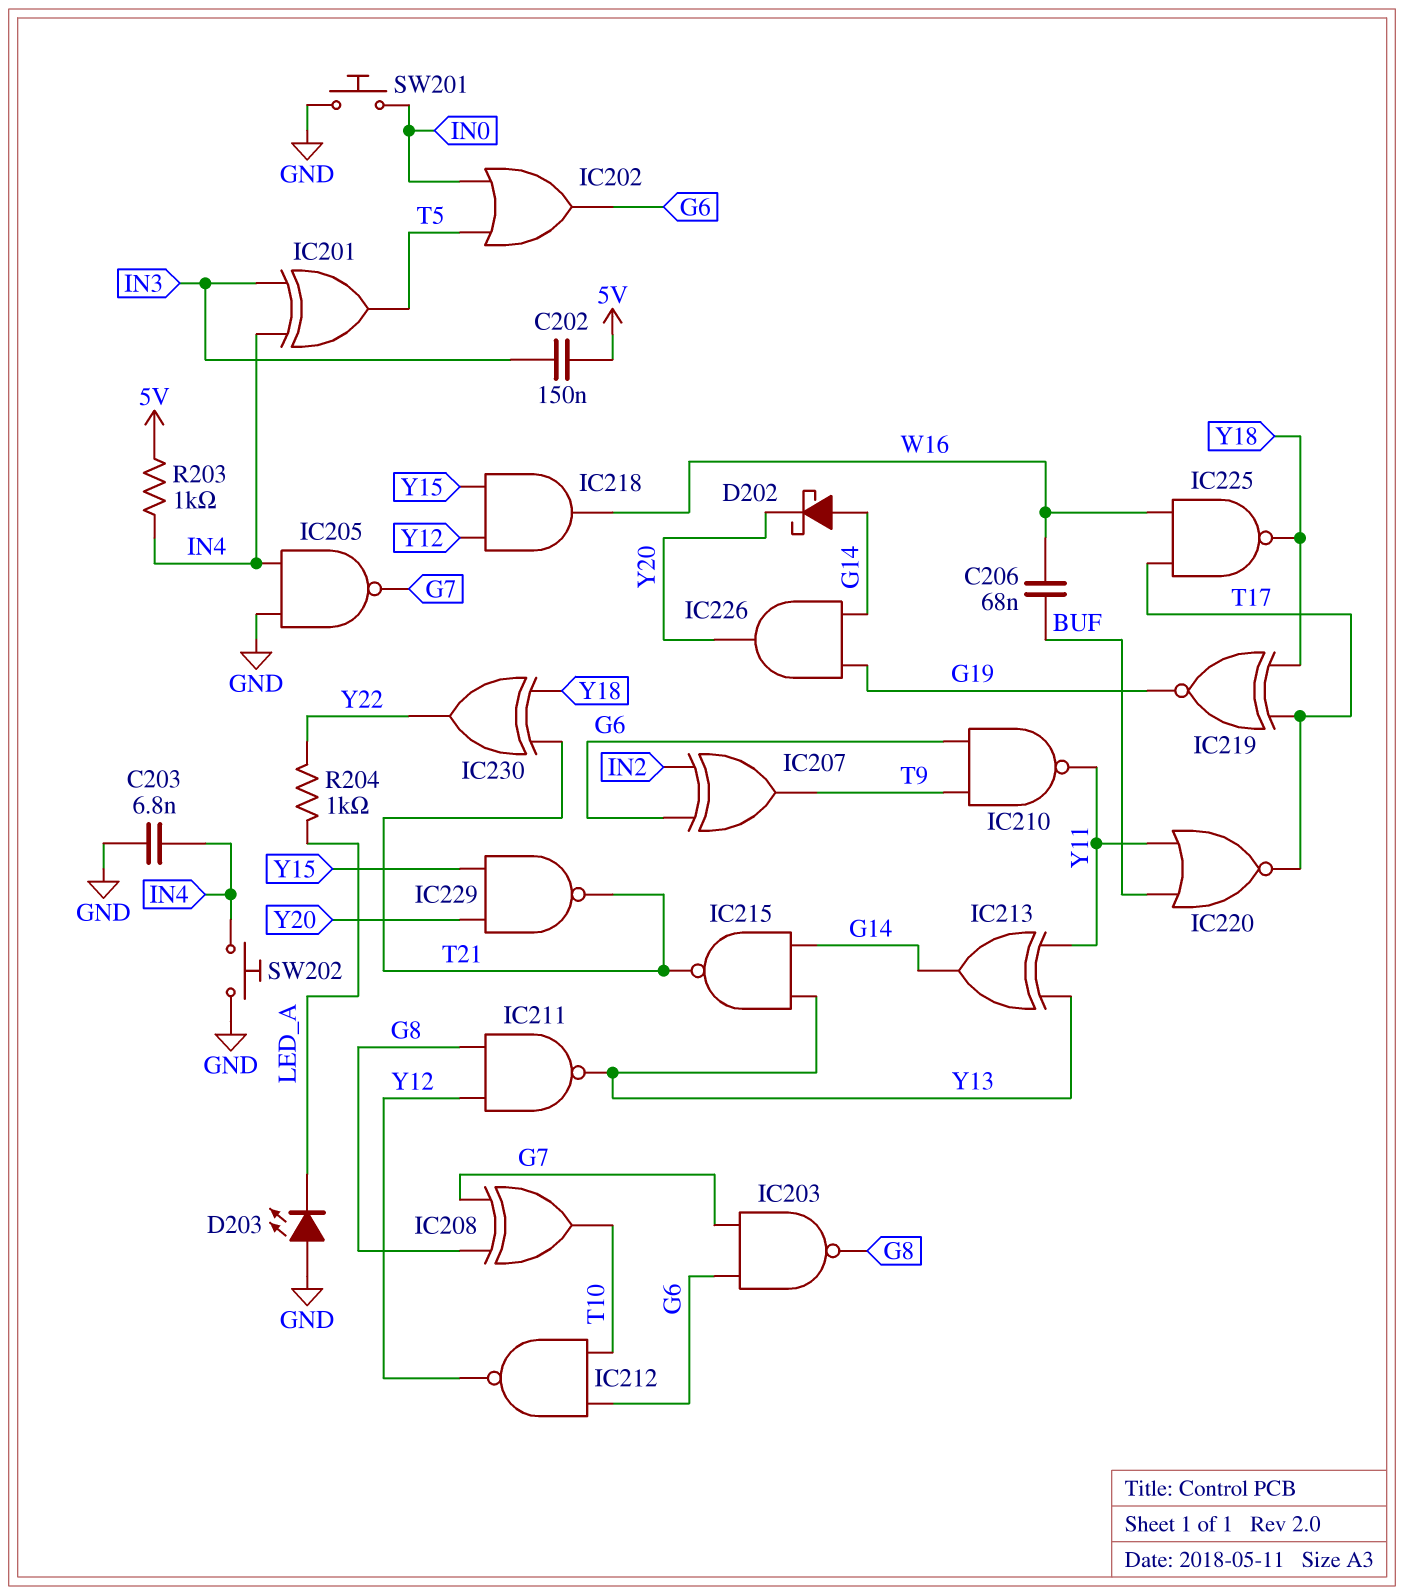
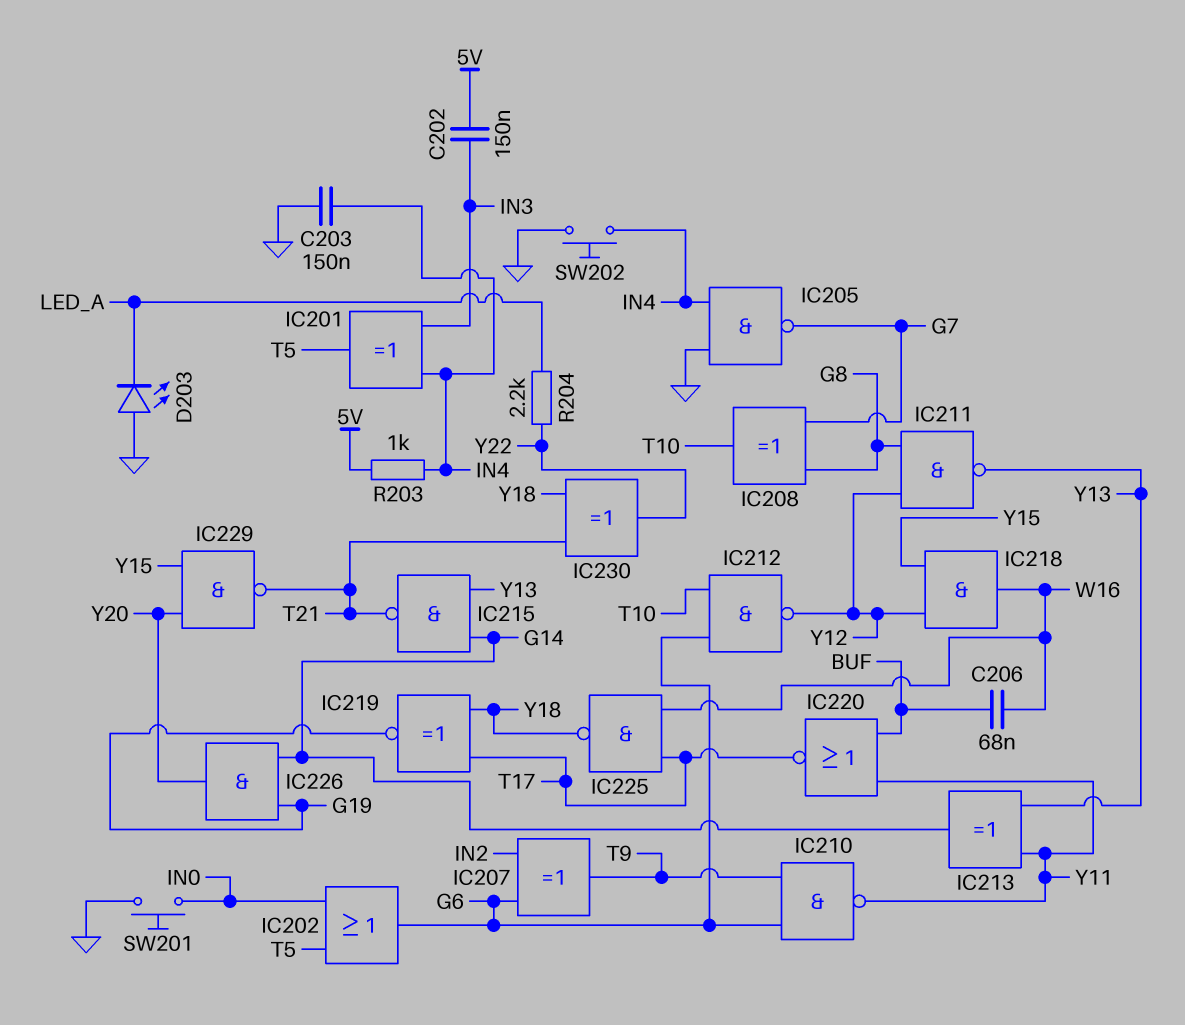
C203: 6.8nF (GND, IN4) -> 150nF (GND, IN4)
D202: schottky (A G14, K Y20) -> none
IC203: NAND (in G6, in G7, out G8) -> none
R204: 1k (LED_A, Y22) -> 2.2k (LED_A, Y22)

